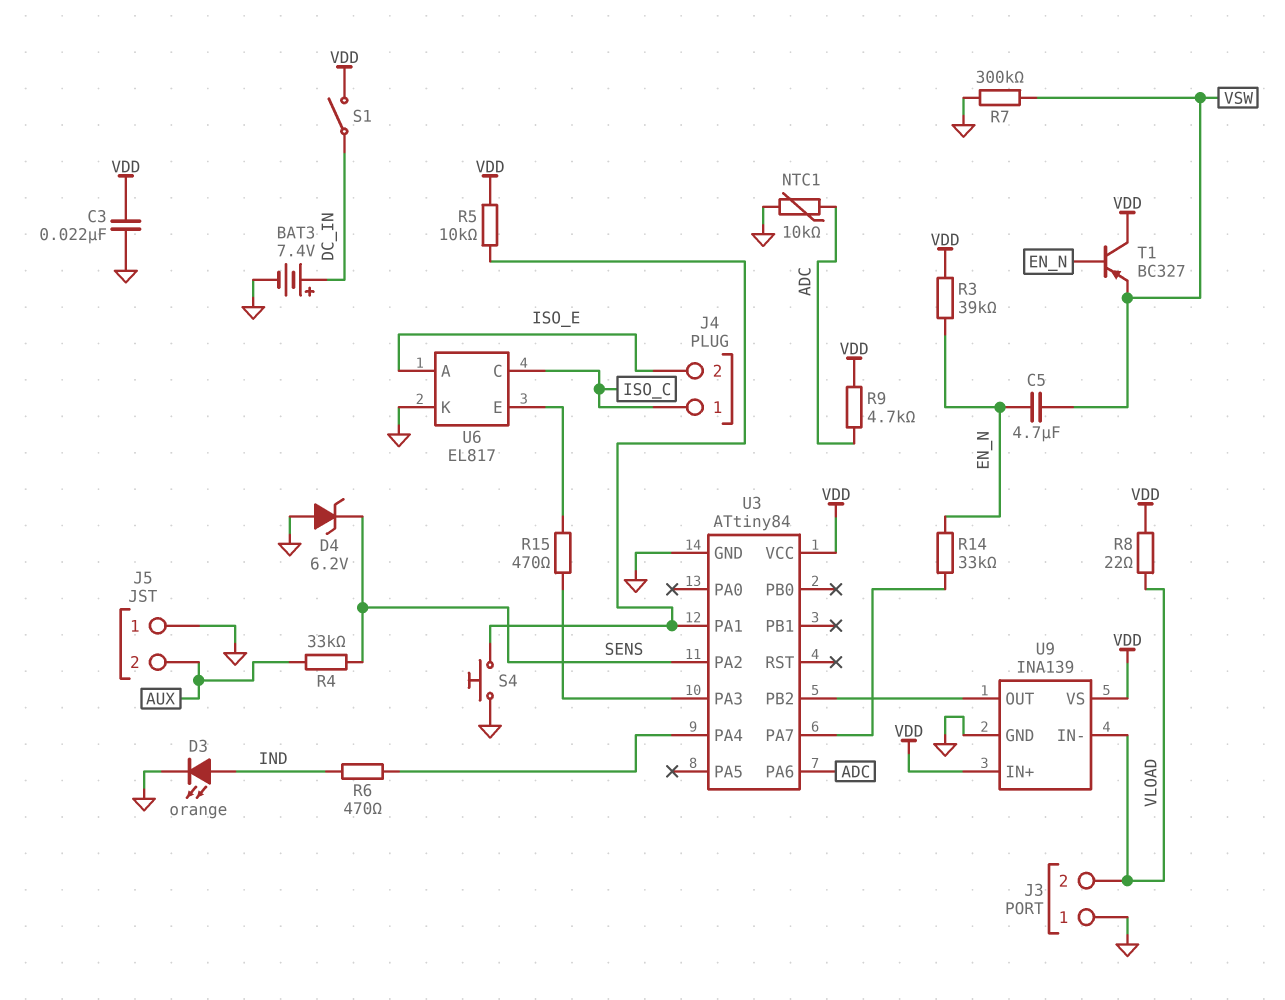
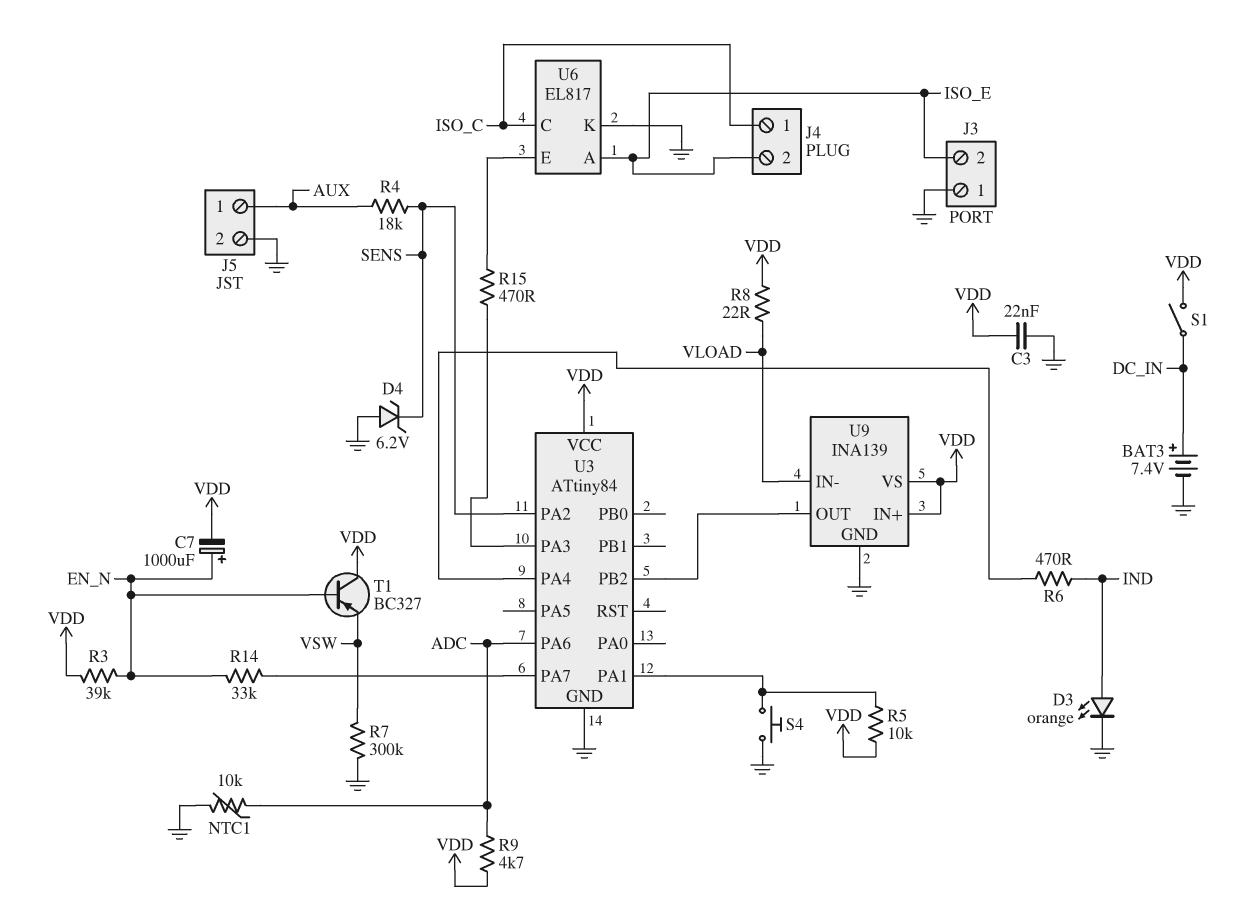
C5: 4.7uF (EN_N, VSW) -> none
C7: none -> 1000uF (plus EN_N, minus VDD)
J3 pin 2: VLOAD -> ISO_E
J5 pin 1: GND -> AUX
J5 pin 2: AUX -> GND
R4: 33k (AUX, SENS) -> 18k (AUX, SENS)

